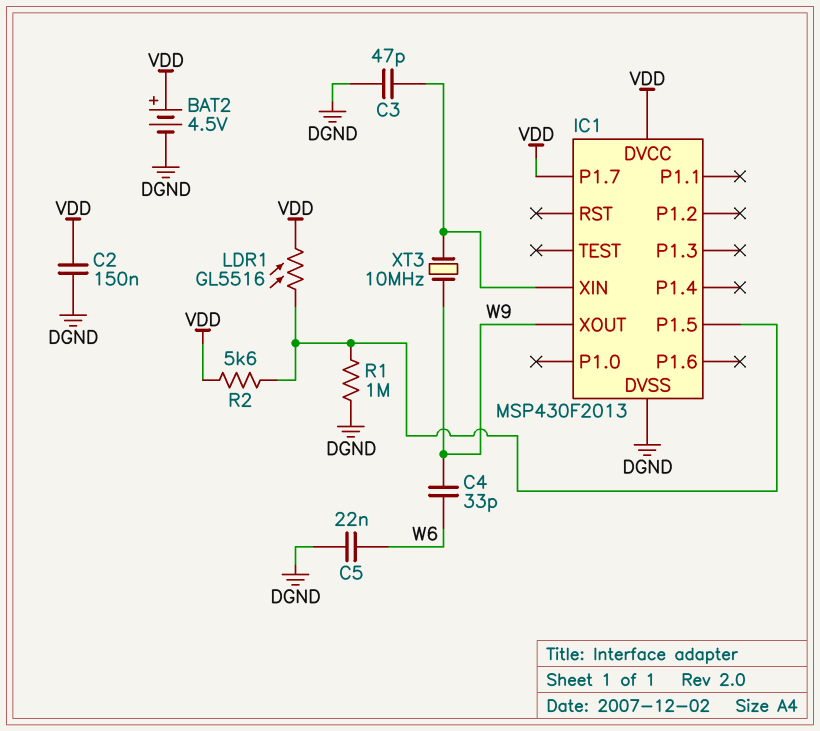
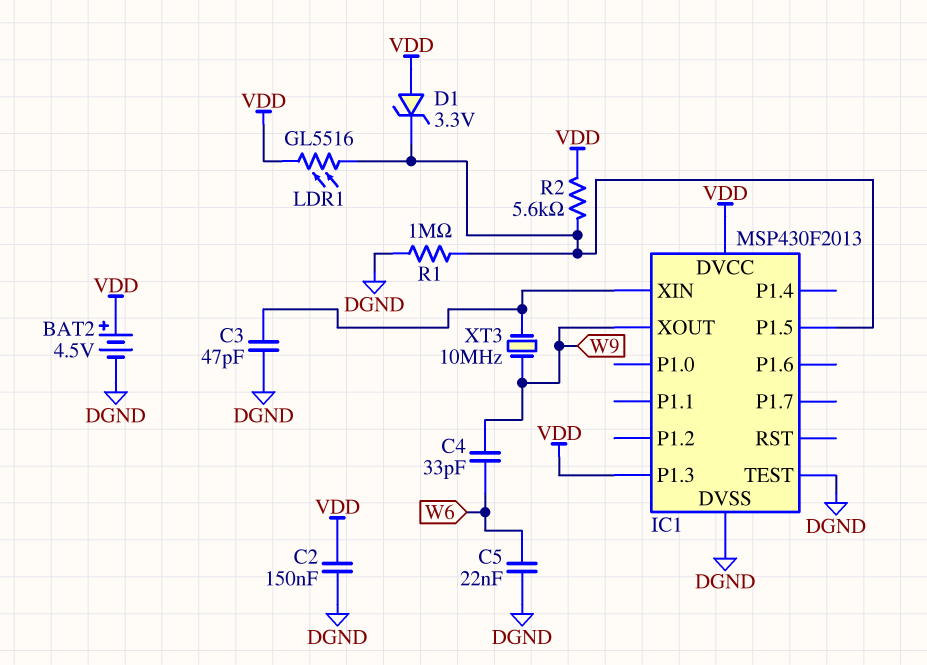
D1: none -> zener 3.3V (A VDD, K IC1/P1.5)
IC1 pin P1.3: none -> VDD
IC1 pin P1.7: VDD -> none
IC1 pin TEST: none -> DGND

